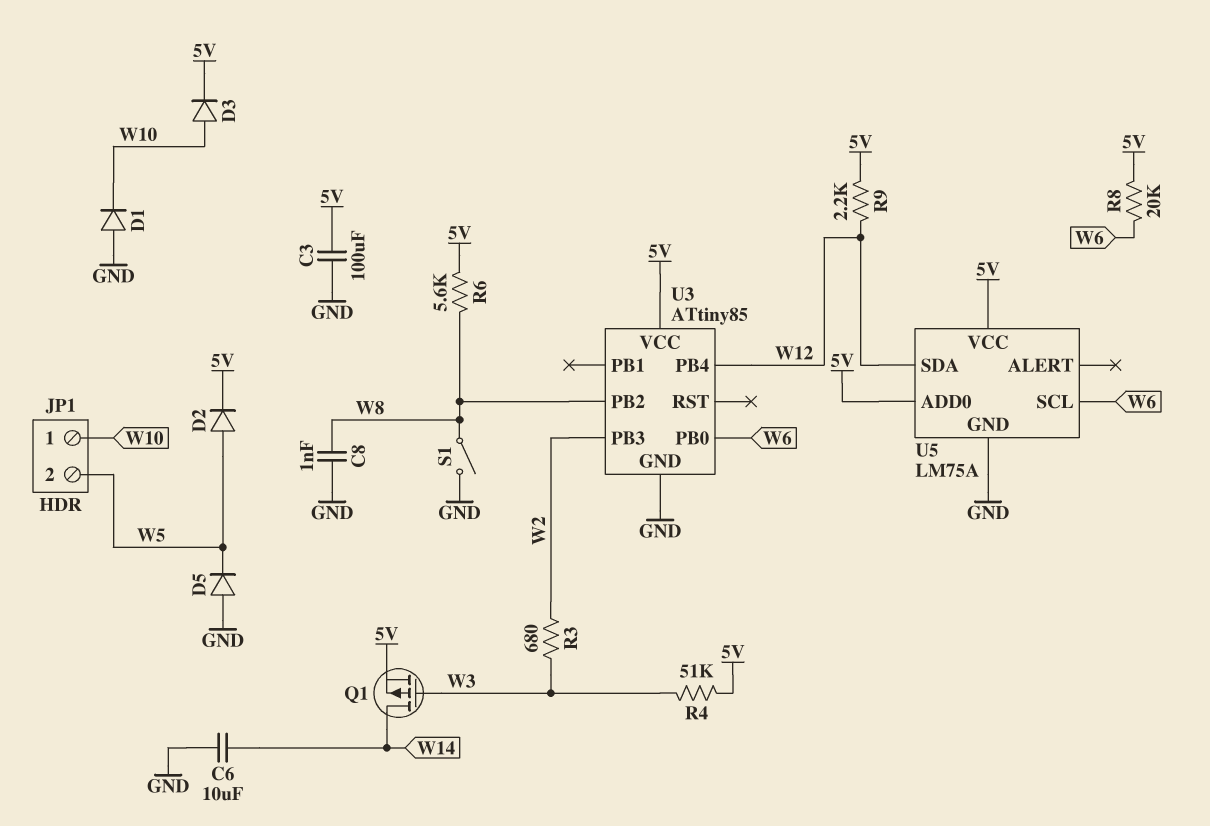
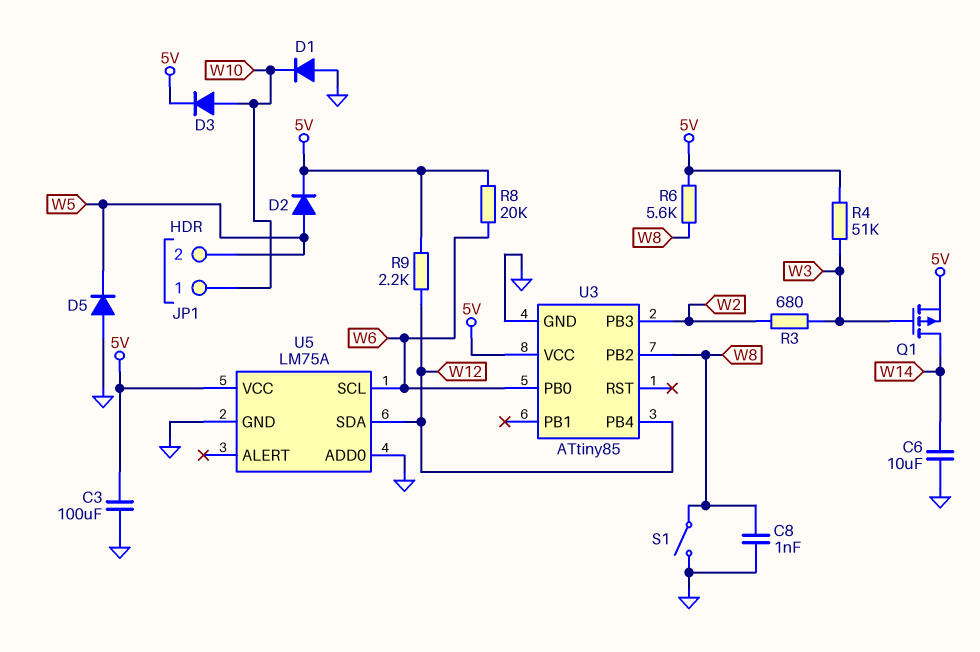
U5 pin ADD0: 5V -> GND

